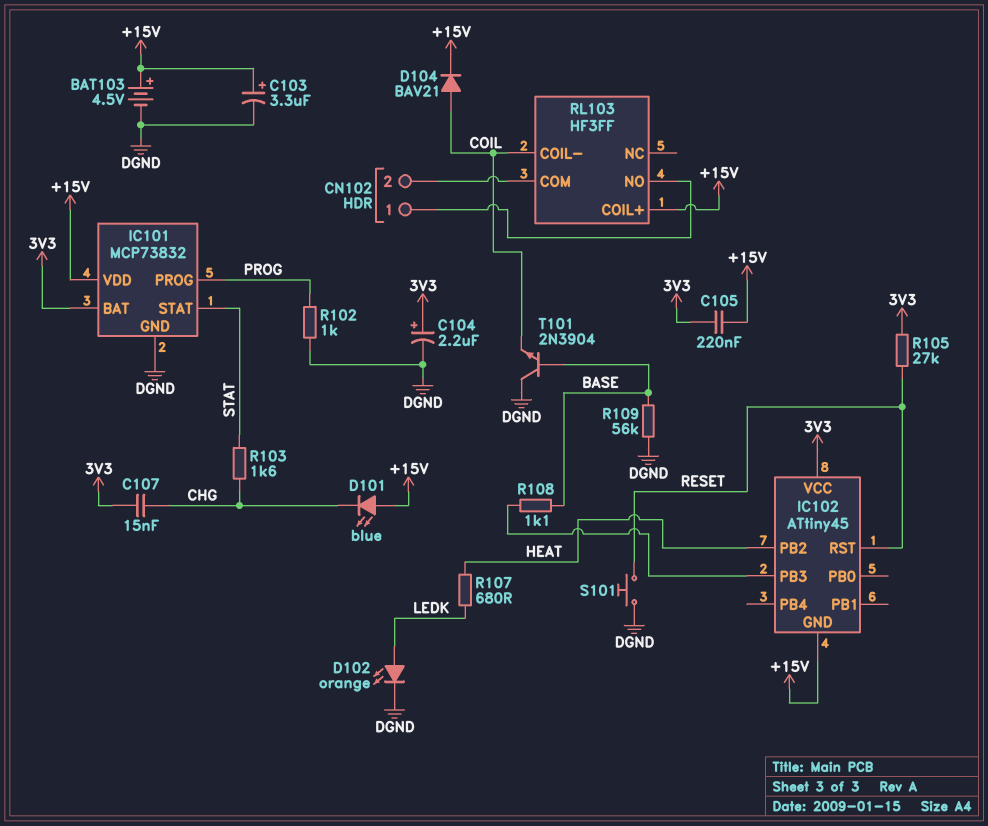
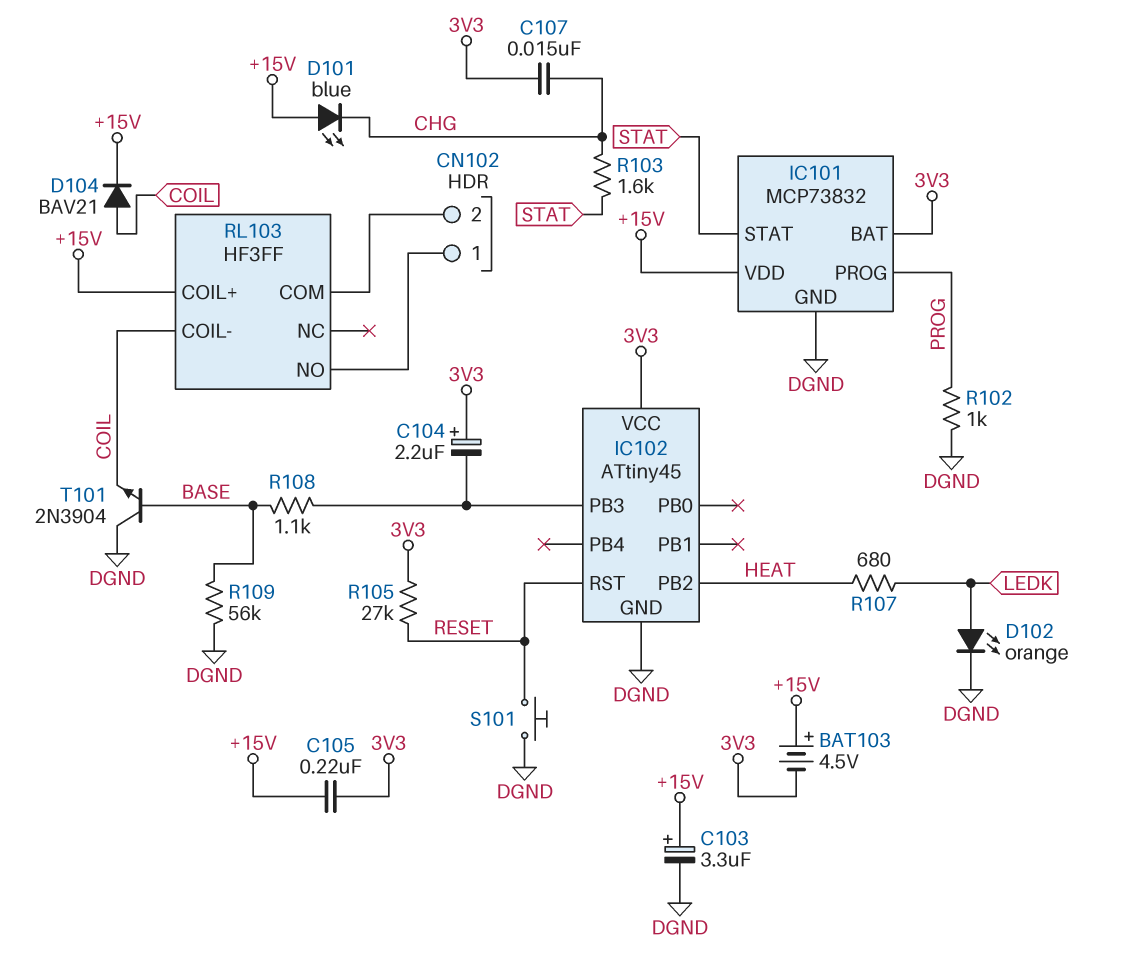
BAT103: 4.5V (plus +15V, minus DGND) -> 4.5V (plus +15V, minus 3V3)
C104: 2.2uF (plus 3V3, minus DGND) -> 2.2uF (plus 3V3, minus IC102/PB3)
IC102 pin GND: +15V -> DGND

